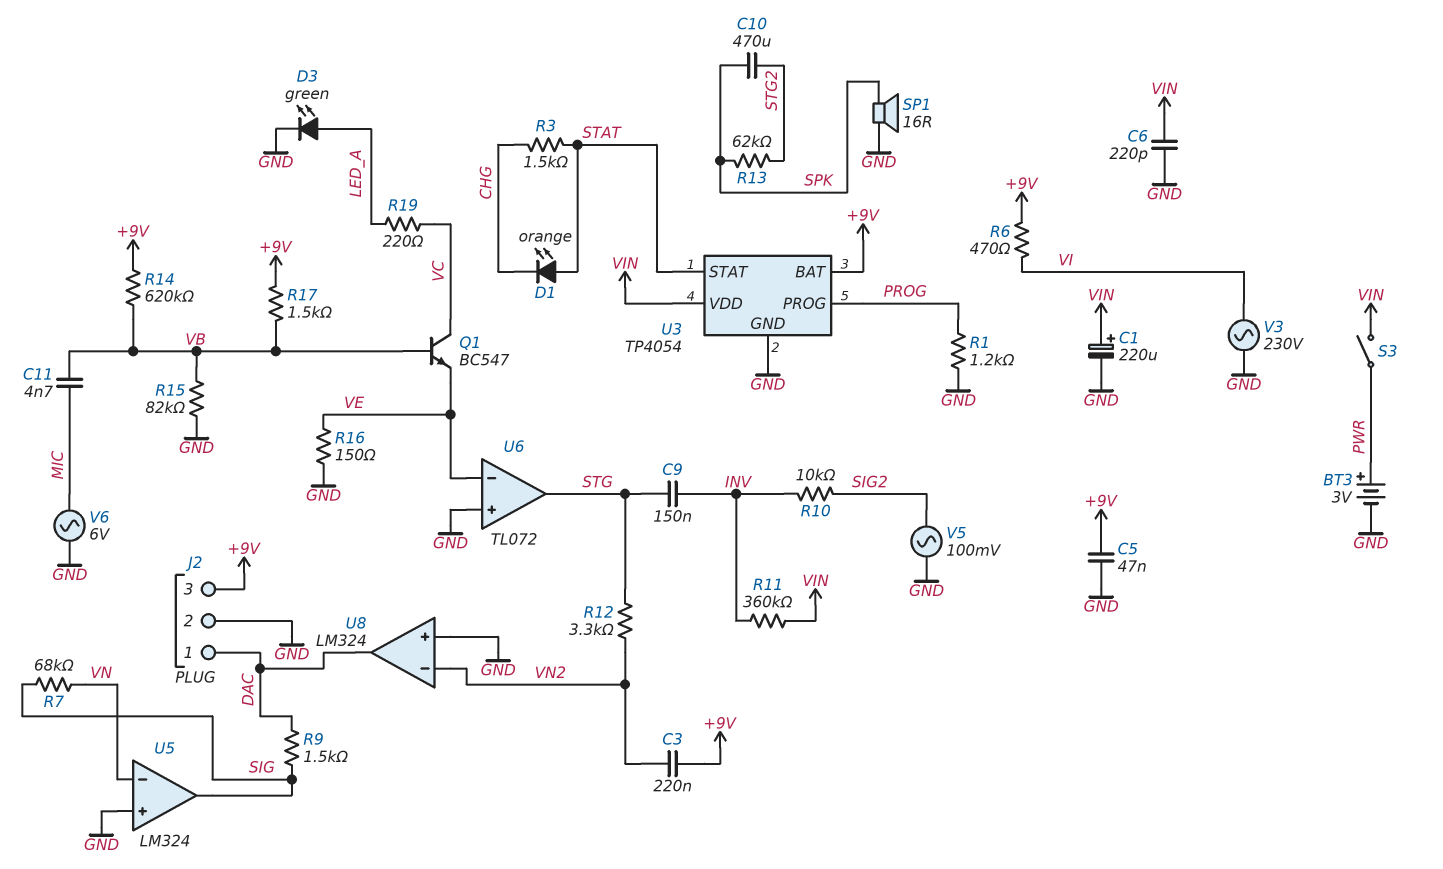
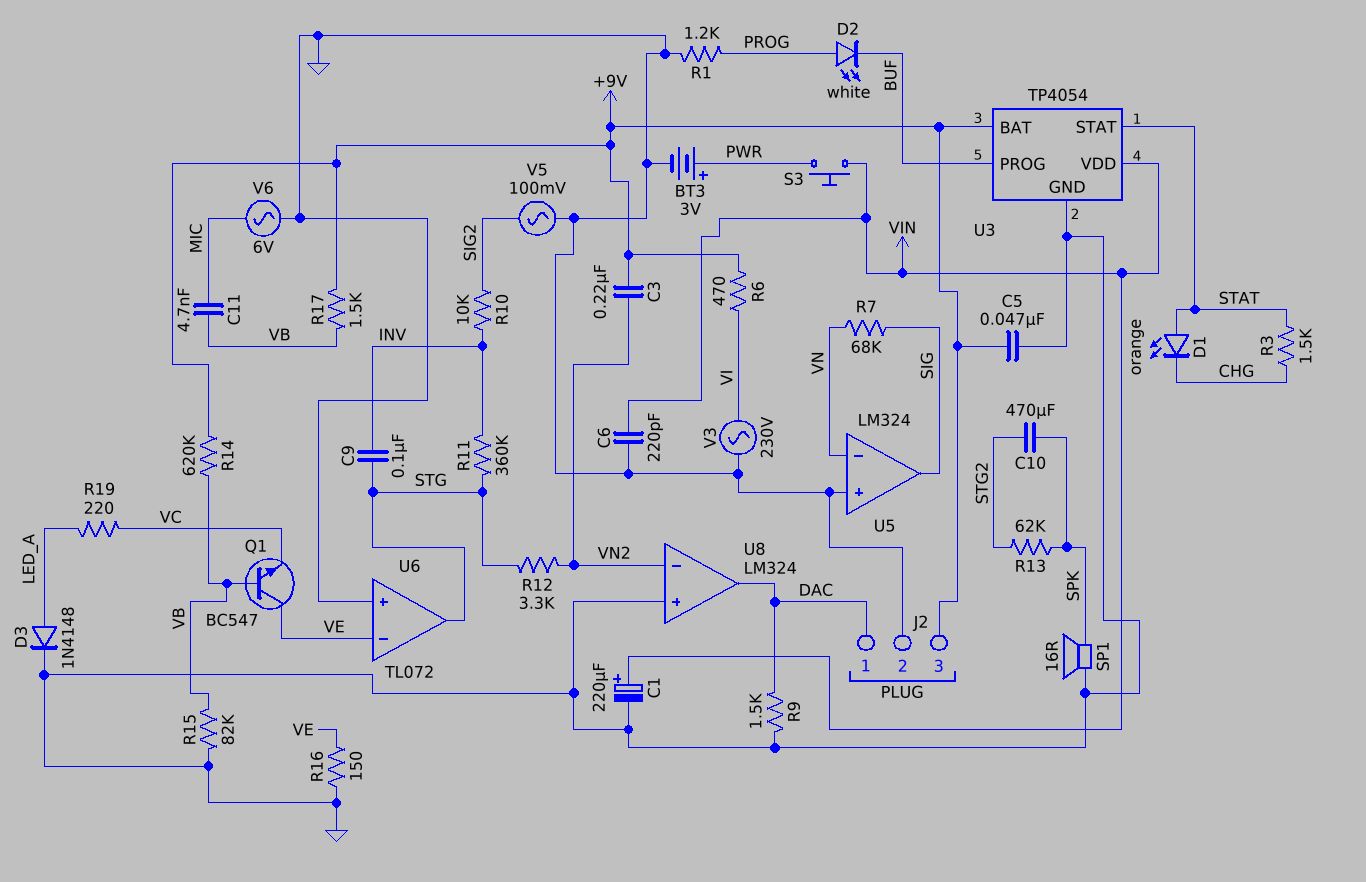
C9: 150nF (INV, STG) -> 100nF (INV, STG)
D2: none -> LED white (A PROG, K BUF)
D3: LED green (A LED_A, K GND) -> diode 1N4148 (A LED_A, K GND)
Q1: NPN BC547 (B VB, C VC, E VE) -> NPN BC547 (B VB, C VE, E VC)
R9: 1.5k (DAC, SIG) -> 1.5k (DAC, GND)
R11: 360k (INV, VIN) -> 360k (INV, STG)
S3: switch (PWR, VIN) -> button (PWR, VIN)
U3 pin PROG: PROG -> BUF

